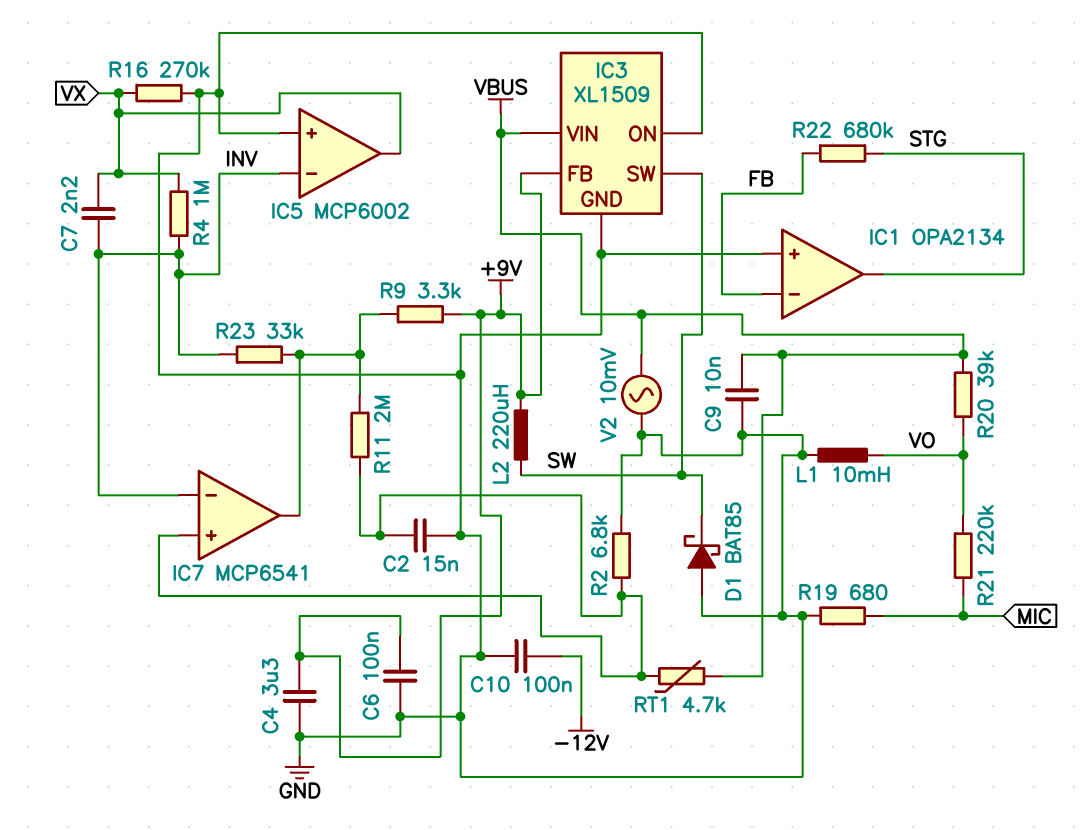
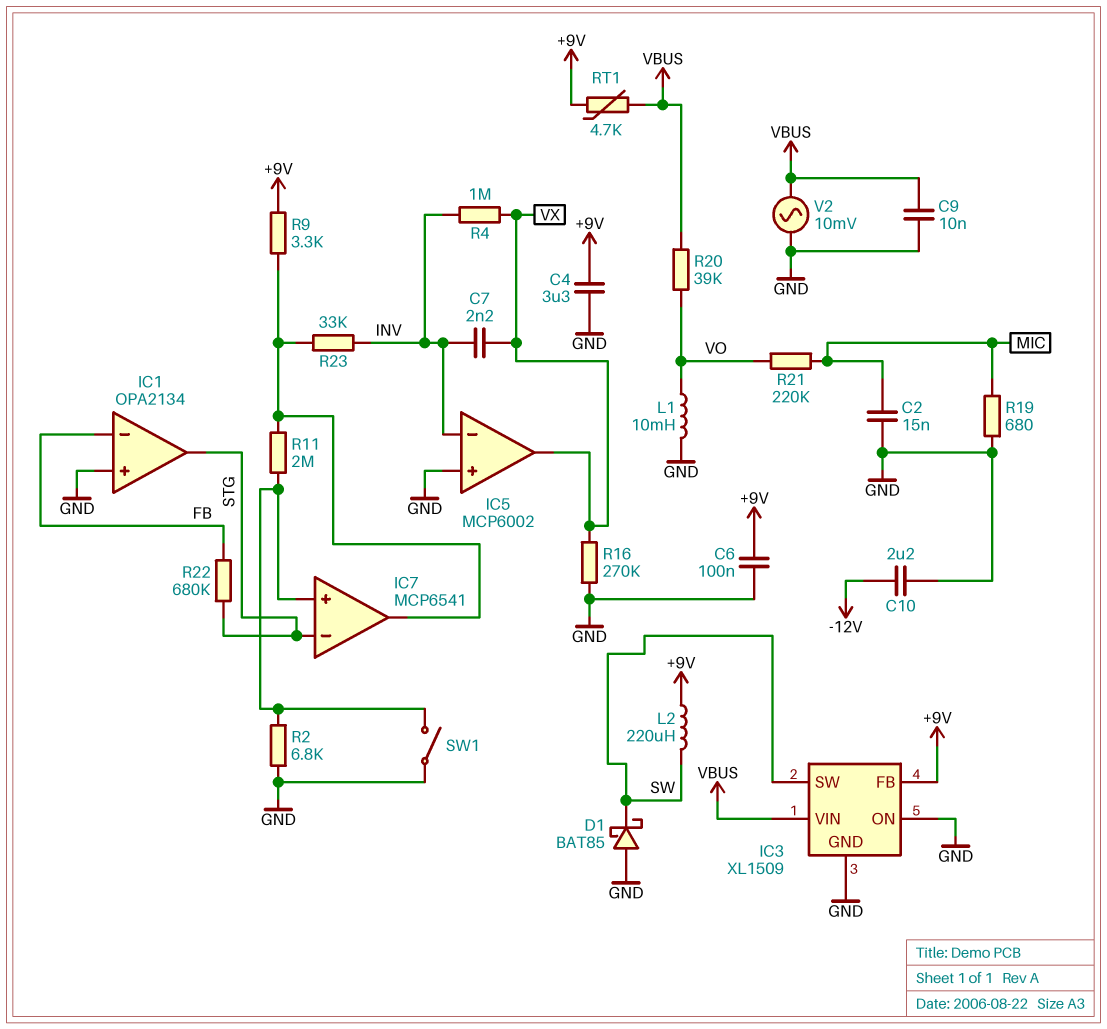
C2: 15nF (GND, IC7/in+) -> 15nF (GND, MIC)
C10: 100nF (-12V, GND) -> 2.2uF (-12V, GND)
IC7 pin in-: INV -> STG
RT1: 4.7k (IC7/in+, VBUS) -> 4.7k (+9V, VBUS)
SW1: none -> switch (GND, IC7/in+)

